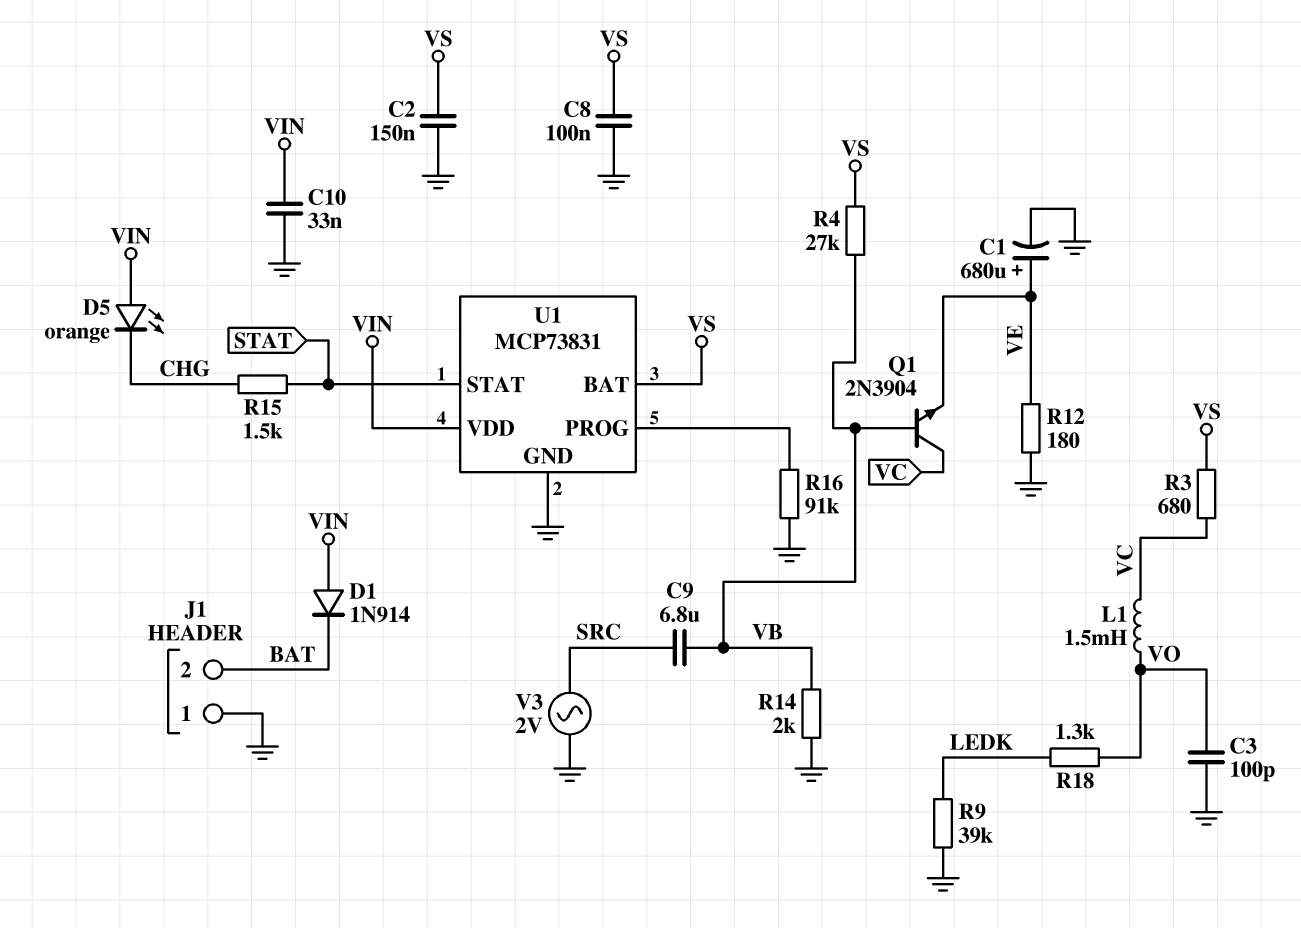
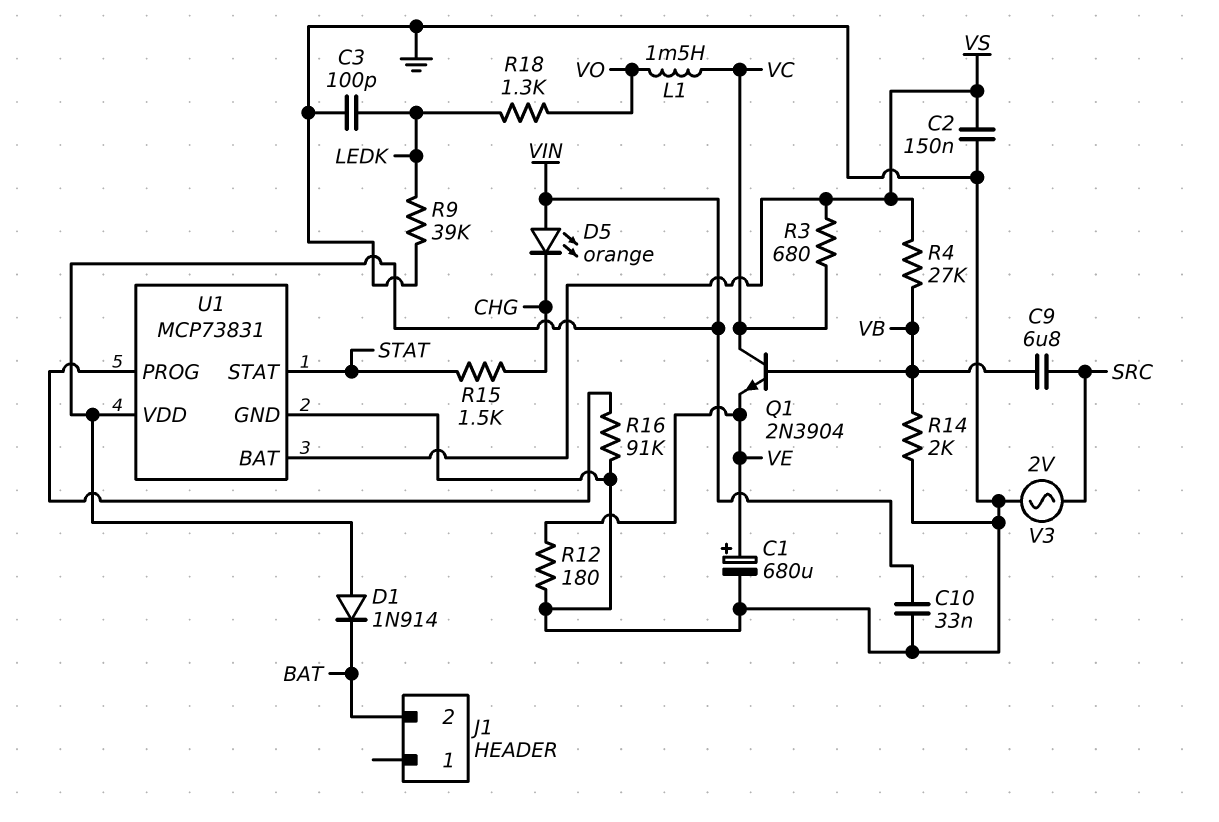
C3: 100pF (GND, VO) -> 100pF (GND, LEDK)
C8: 100nF (GND, VS) -> none
J1 pin 1: GND -> none

